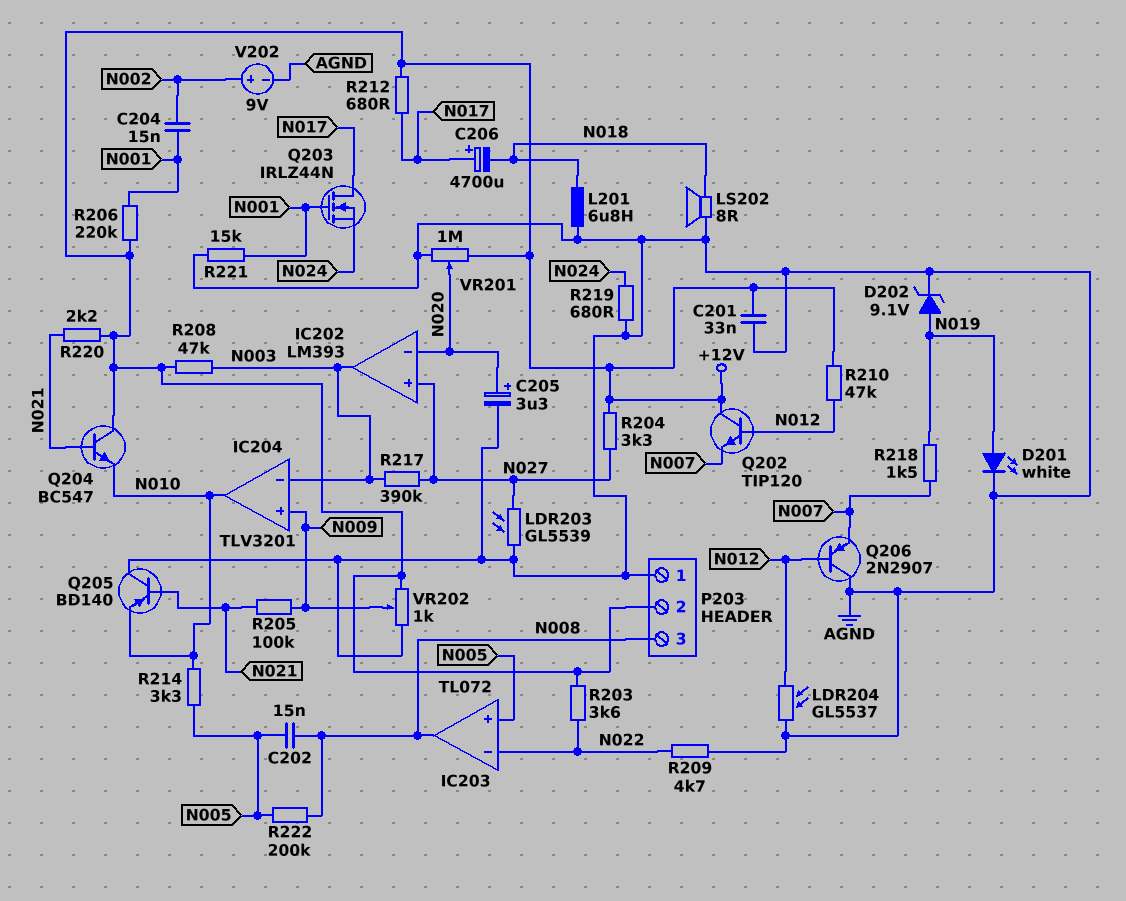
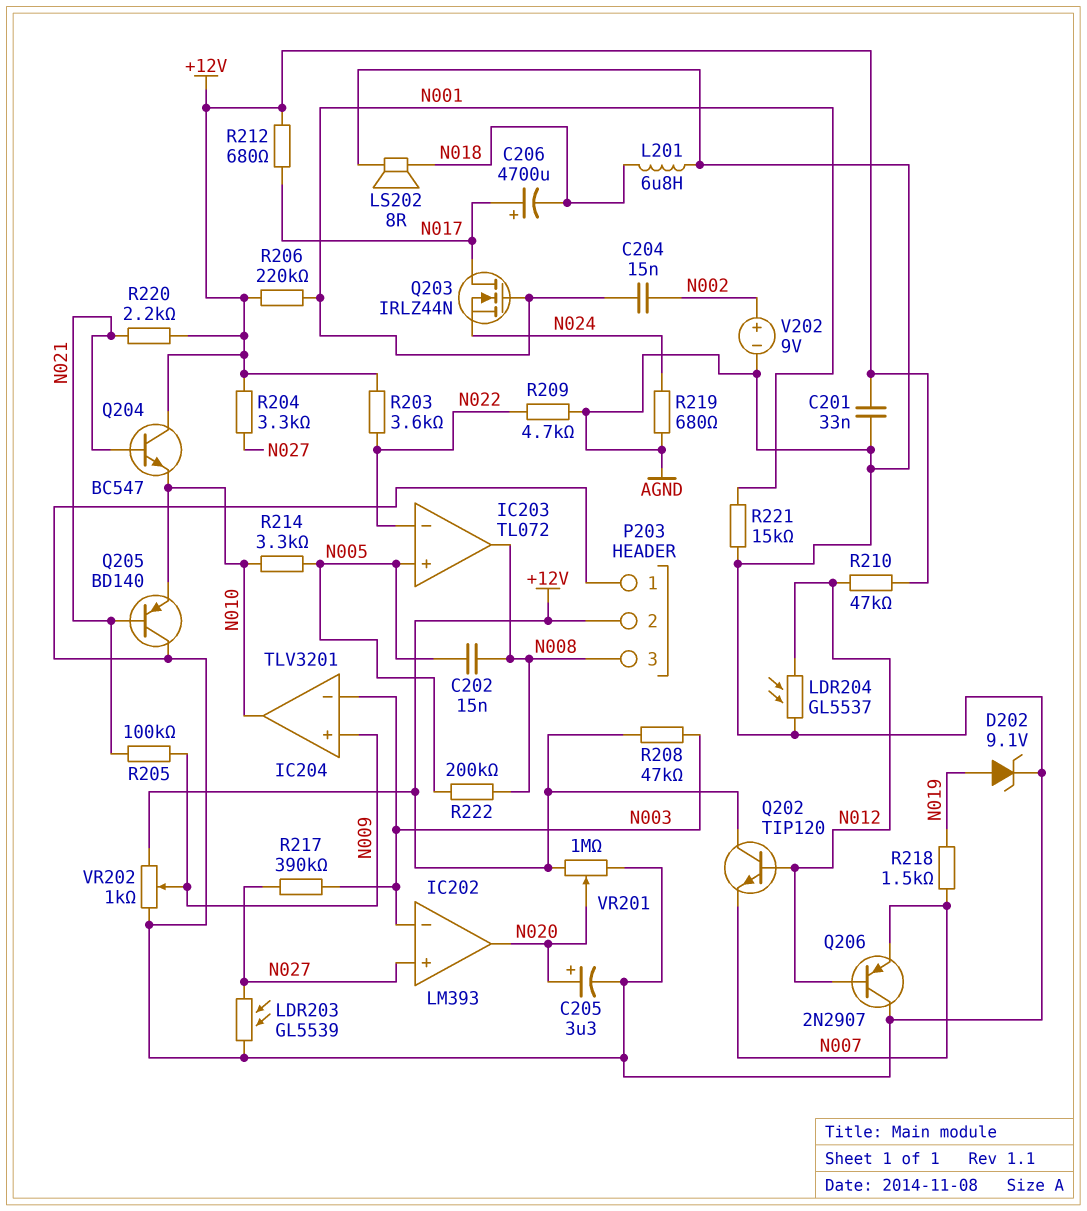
D201: LED white (A N019, K AGND) -> none
IC202 pin in-: N020 -> N003
IC202 pin out: N003 -> N020

